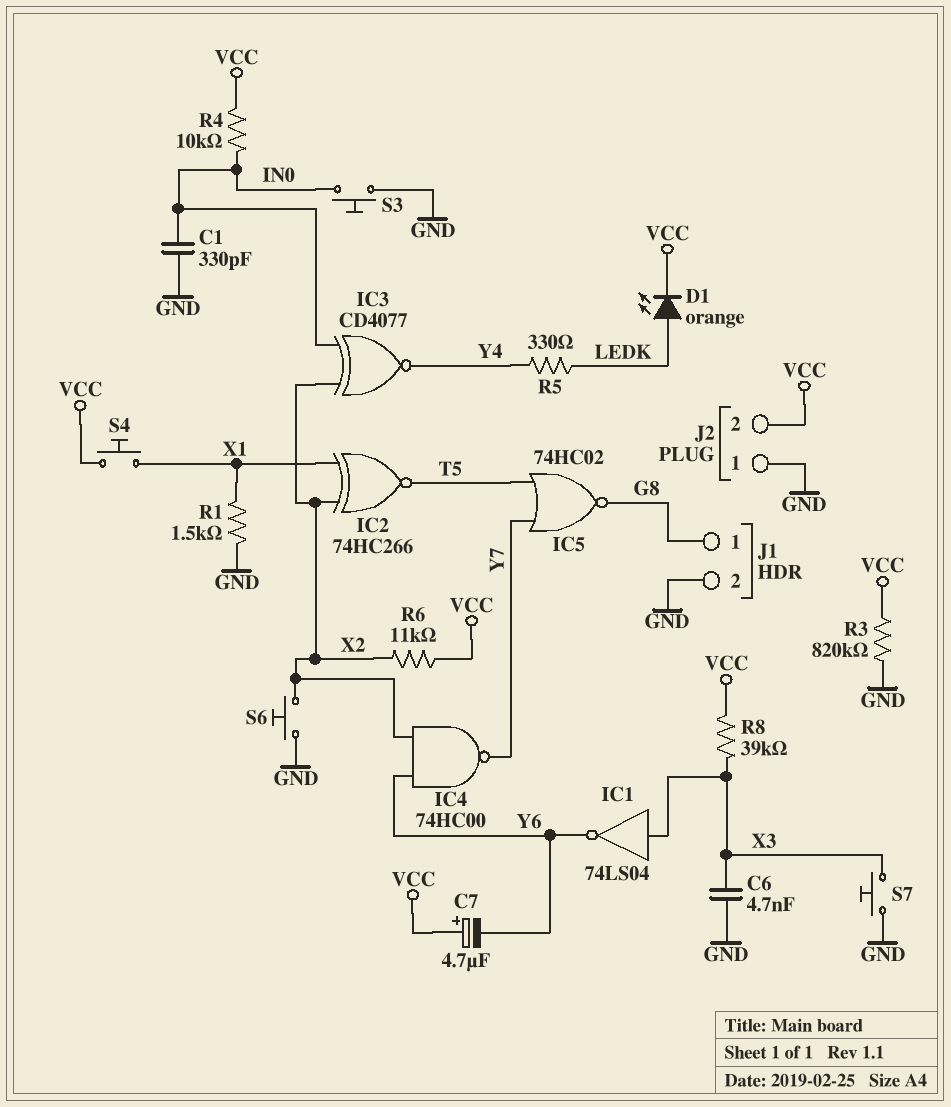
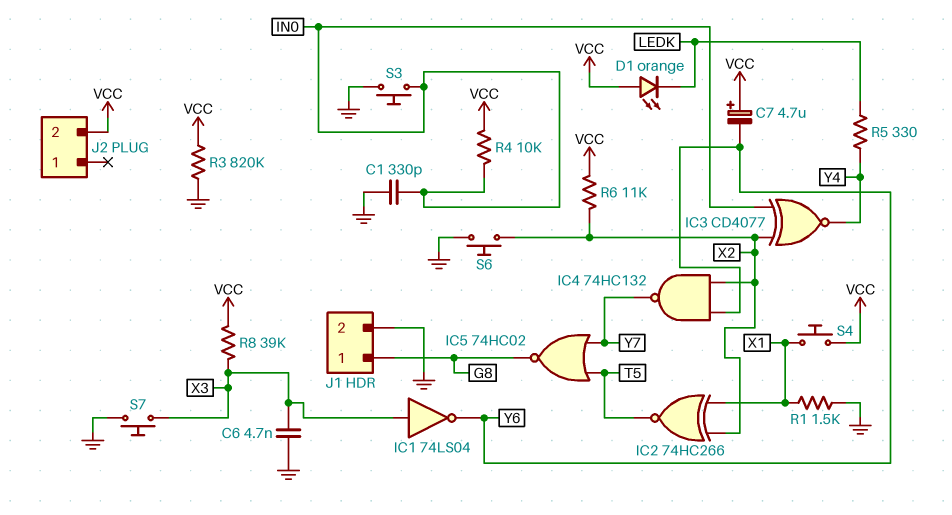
D1: LED orange (A LEDK, K VCC) -> LED orange (A VCC, K LEDK)
IC4: NAND 74HC00 (in X2, in Y6, out Y7) -> NAND 74HC132 (in X2, in Y6, out Y7)
J2 pin 1: GND -> none

